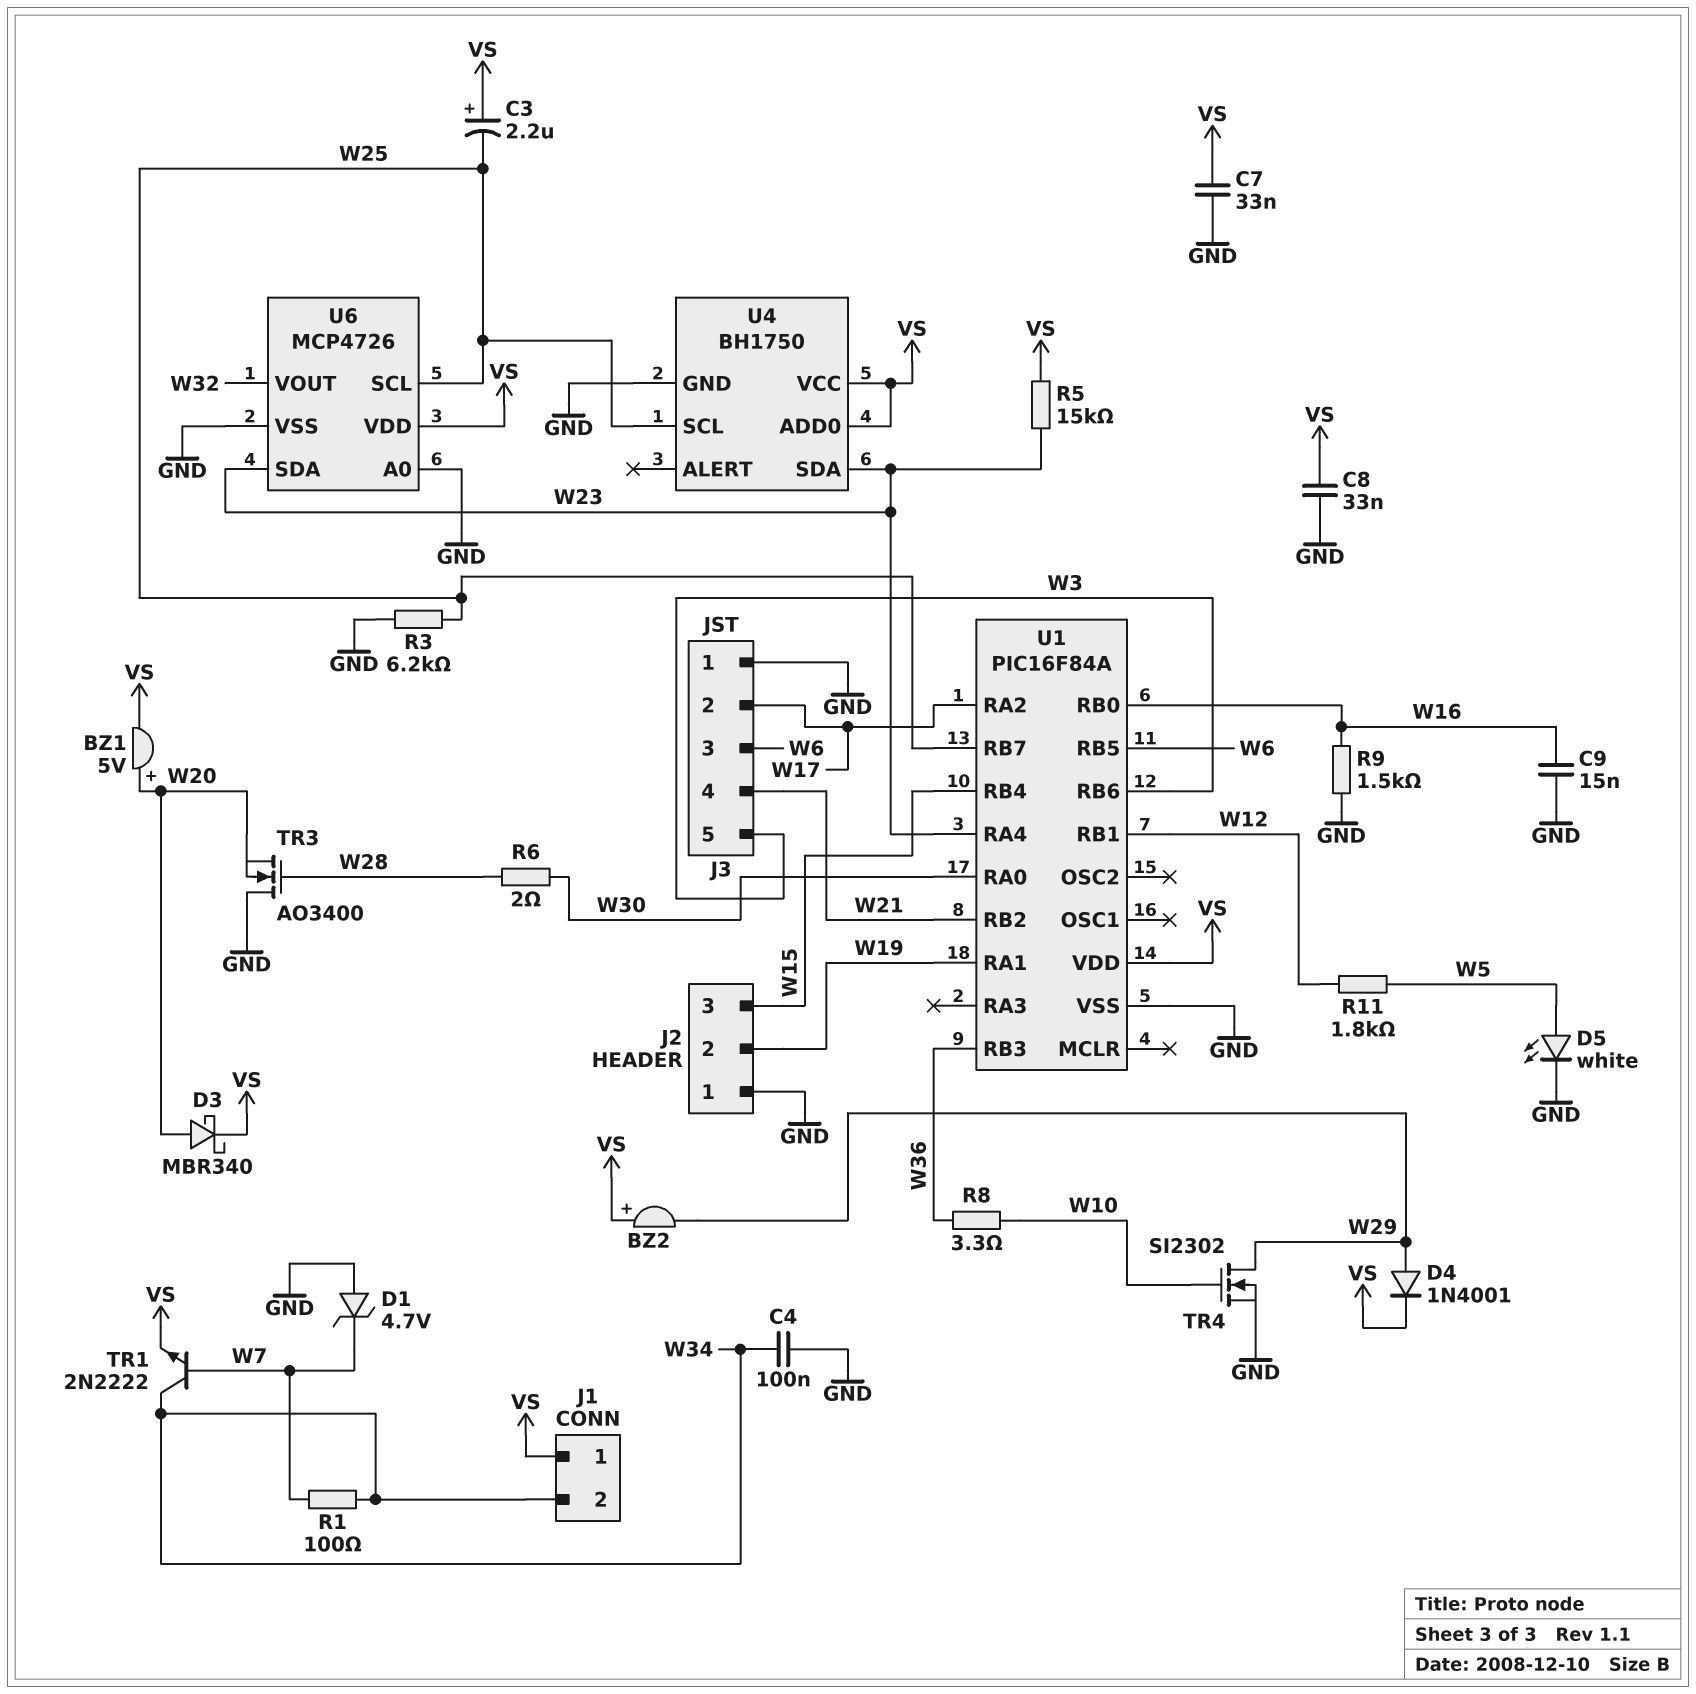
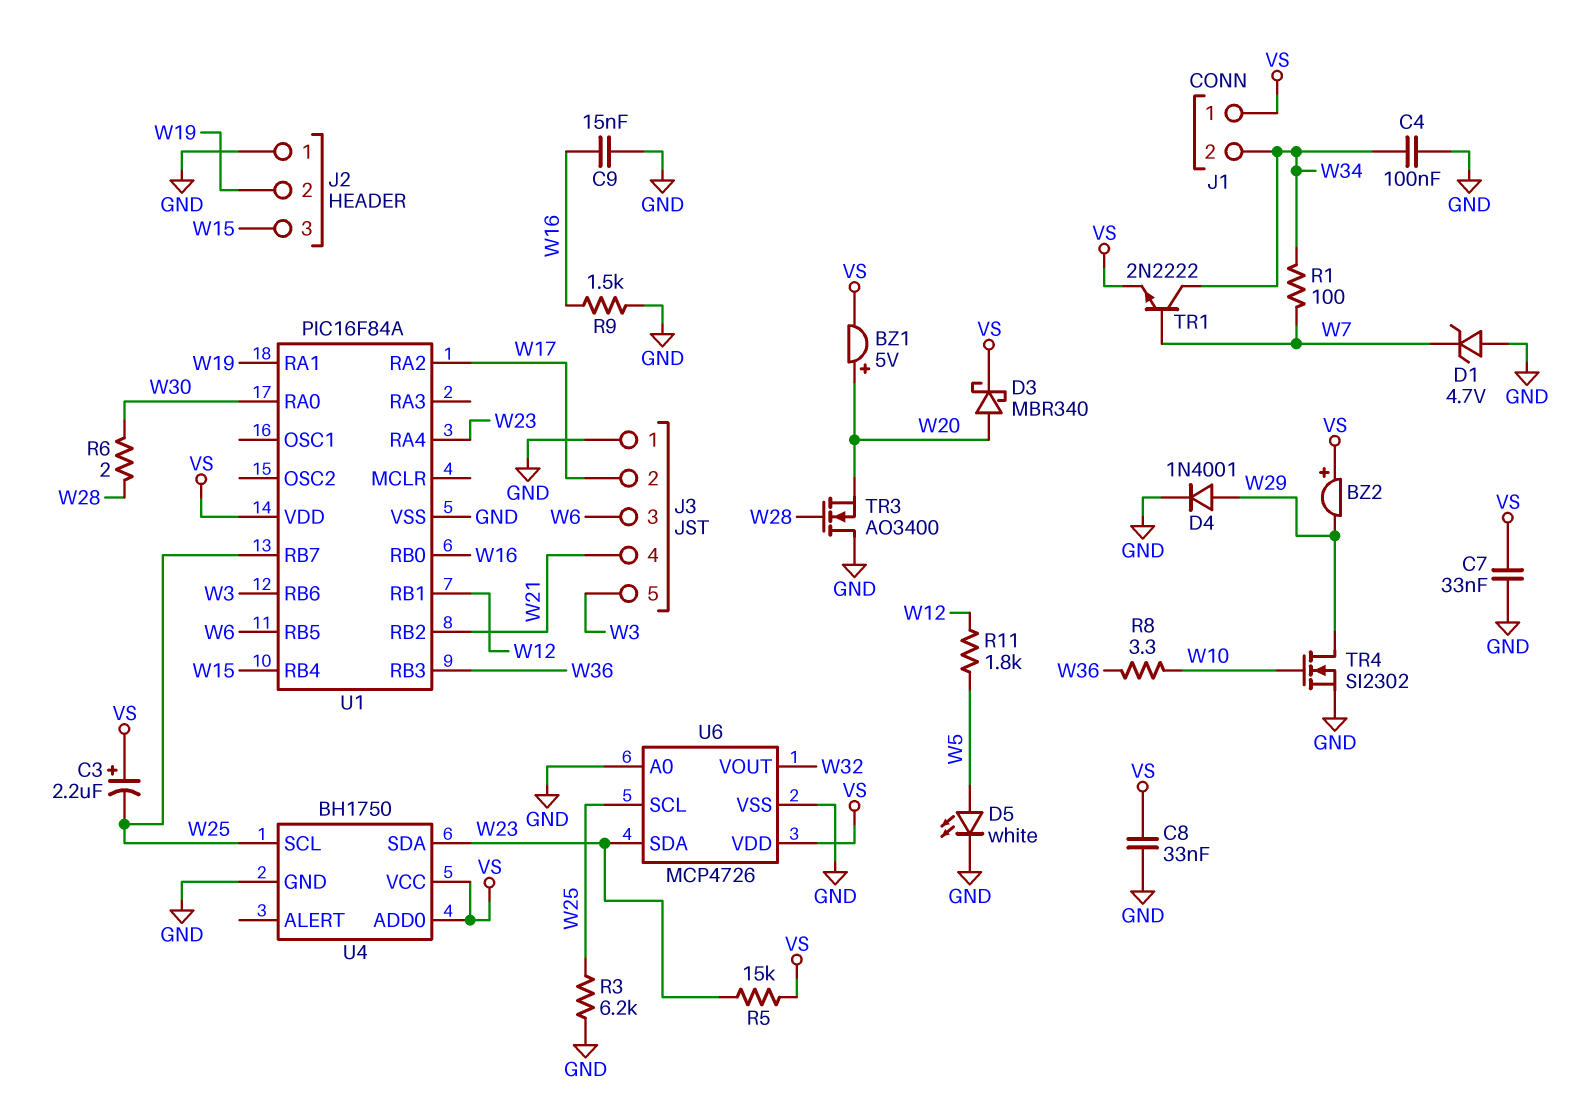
D4: diode 1N4001 (A W29, K VS) -> diode 1N4001 (A W29, K GND)

